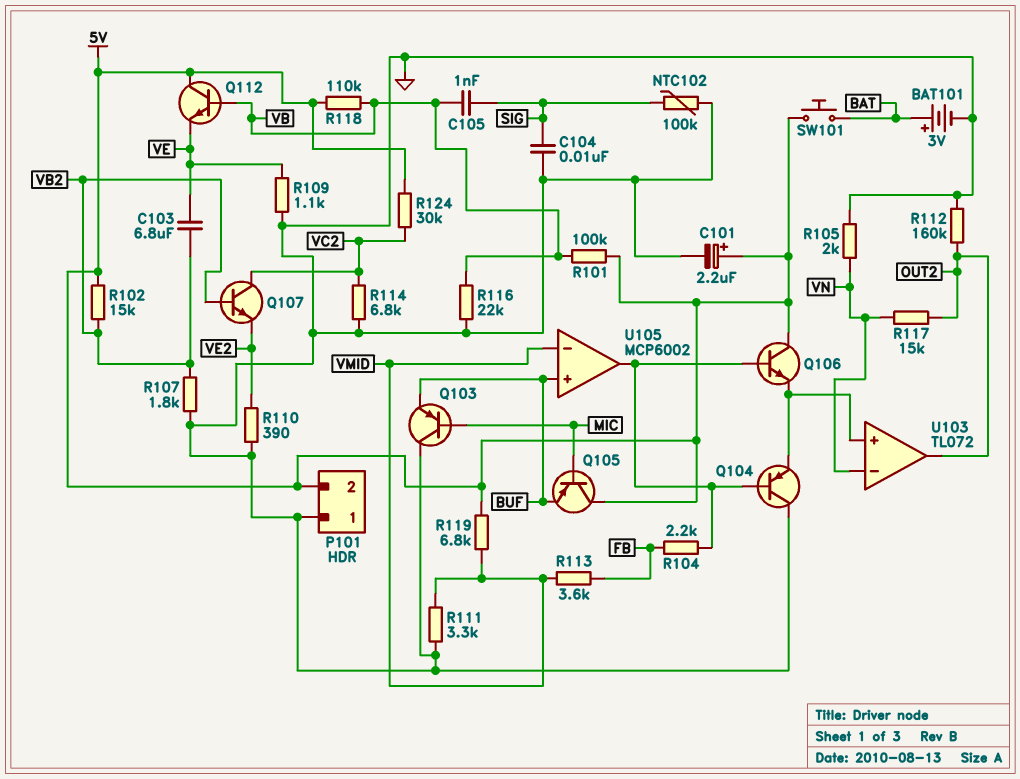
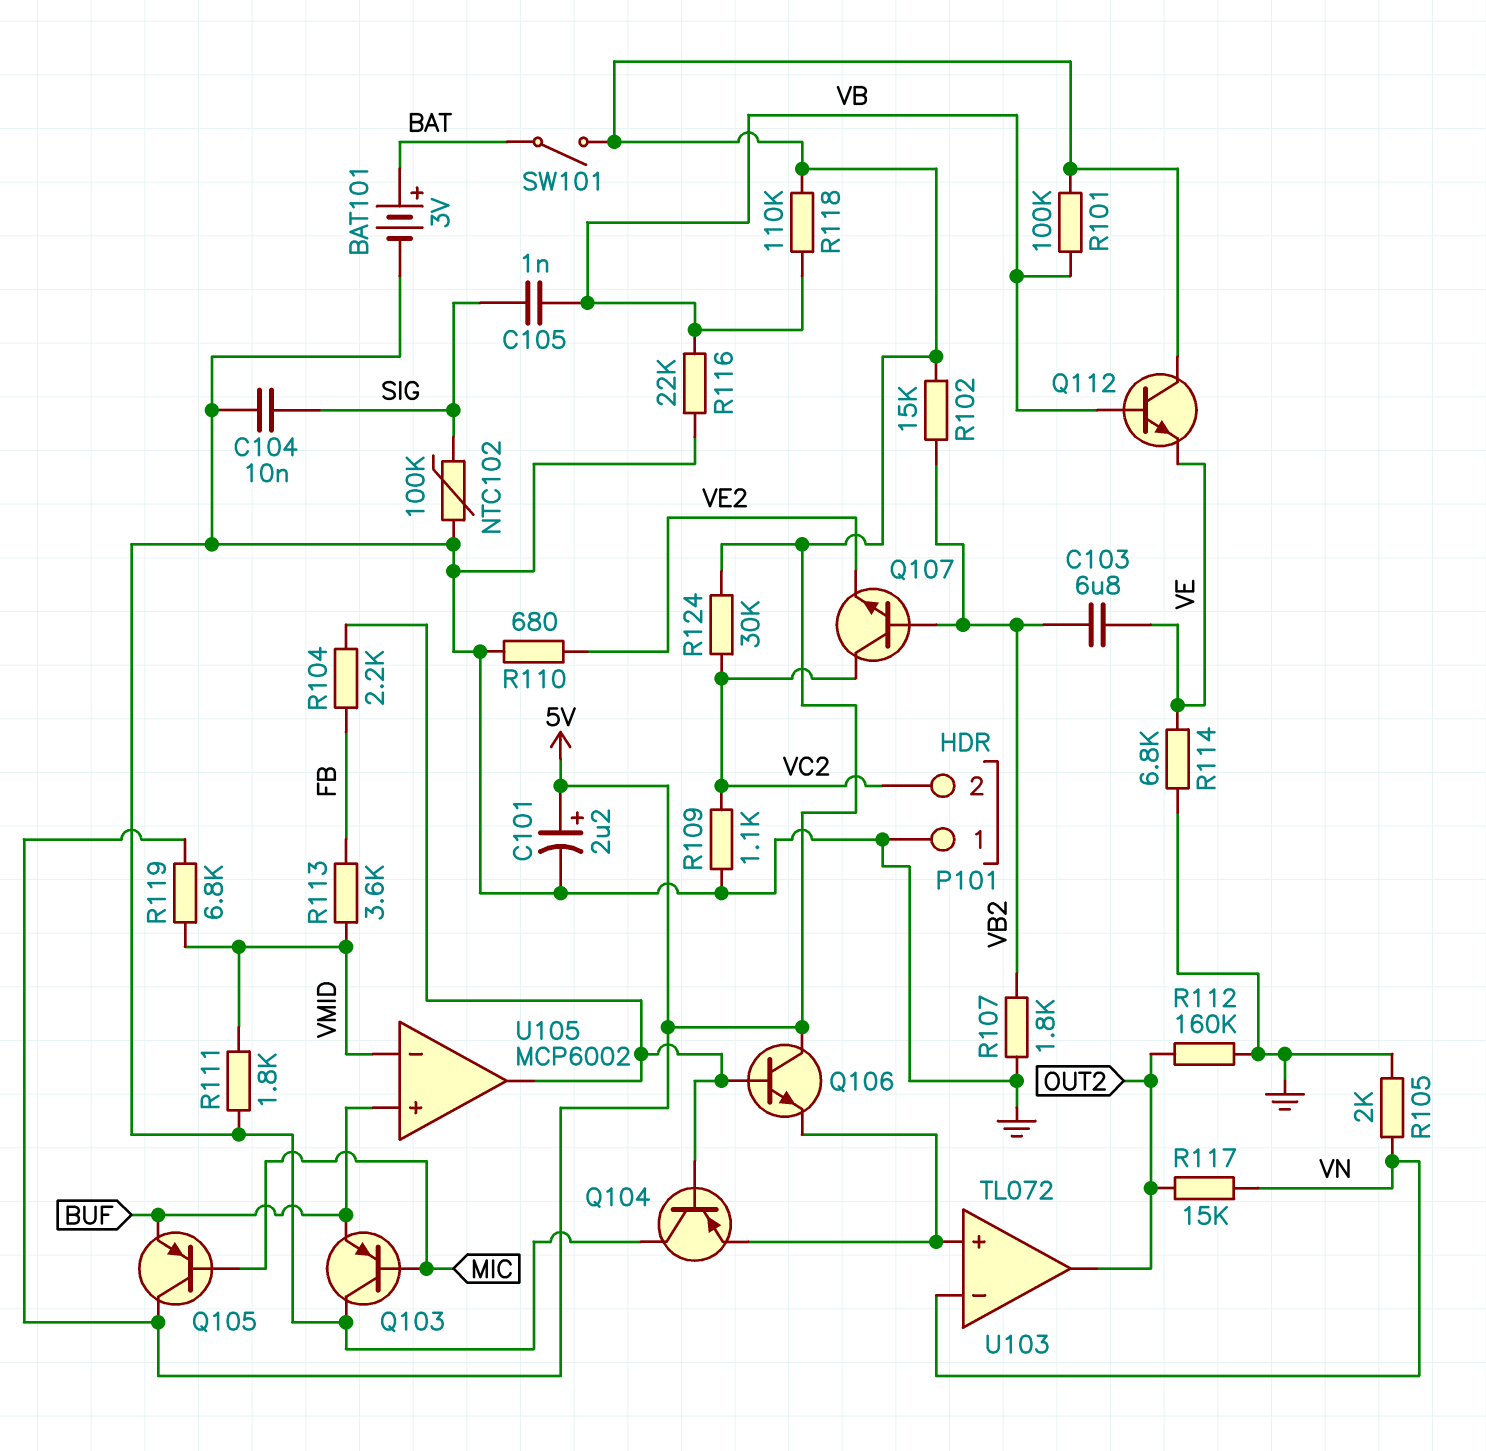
P101 pin 2: 5V -> VC2
R109: 1.1k (GND, VE) -> 1.1k (GND, VC2)
R110: 390 (GND, VE2) -> 680 (GND, VE2)
R111: 3.3k (GND, VMID) -> 1.8k (GND, VMID)
R114: 6.8k (GND, VC2) -> 6.8k (GND, VE)
SW101: button (5V, BAT) -> switch (5V, BAT)

